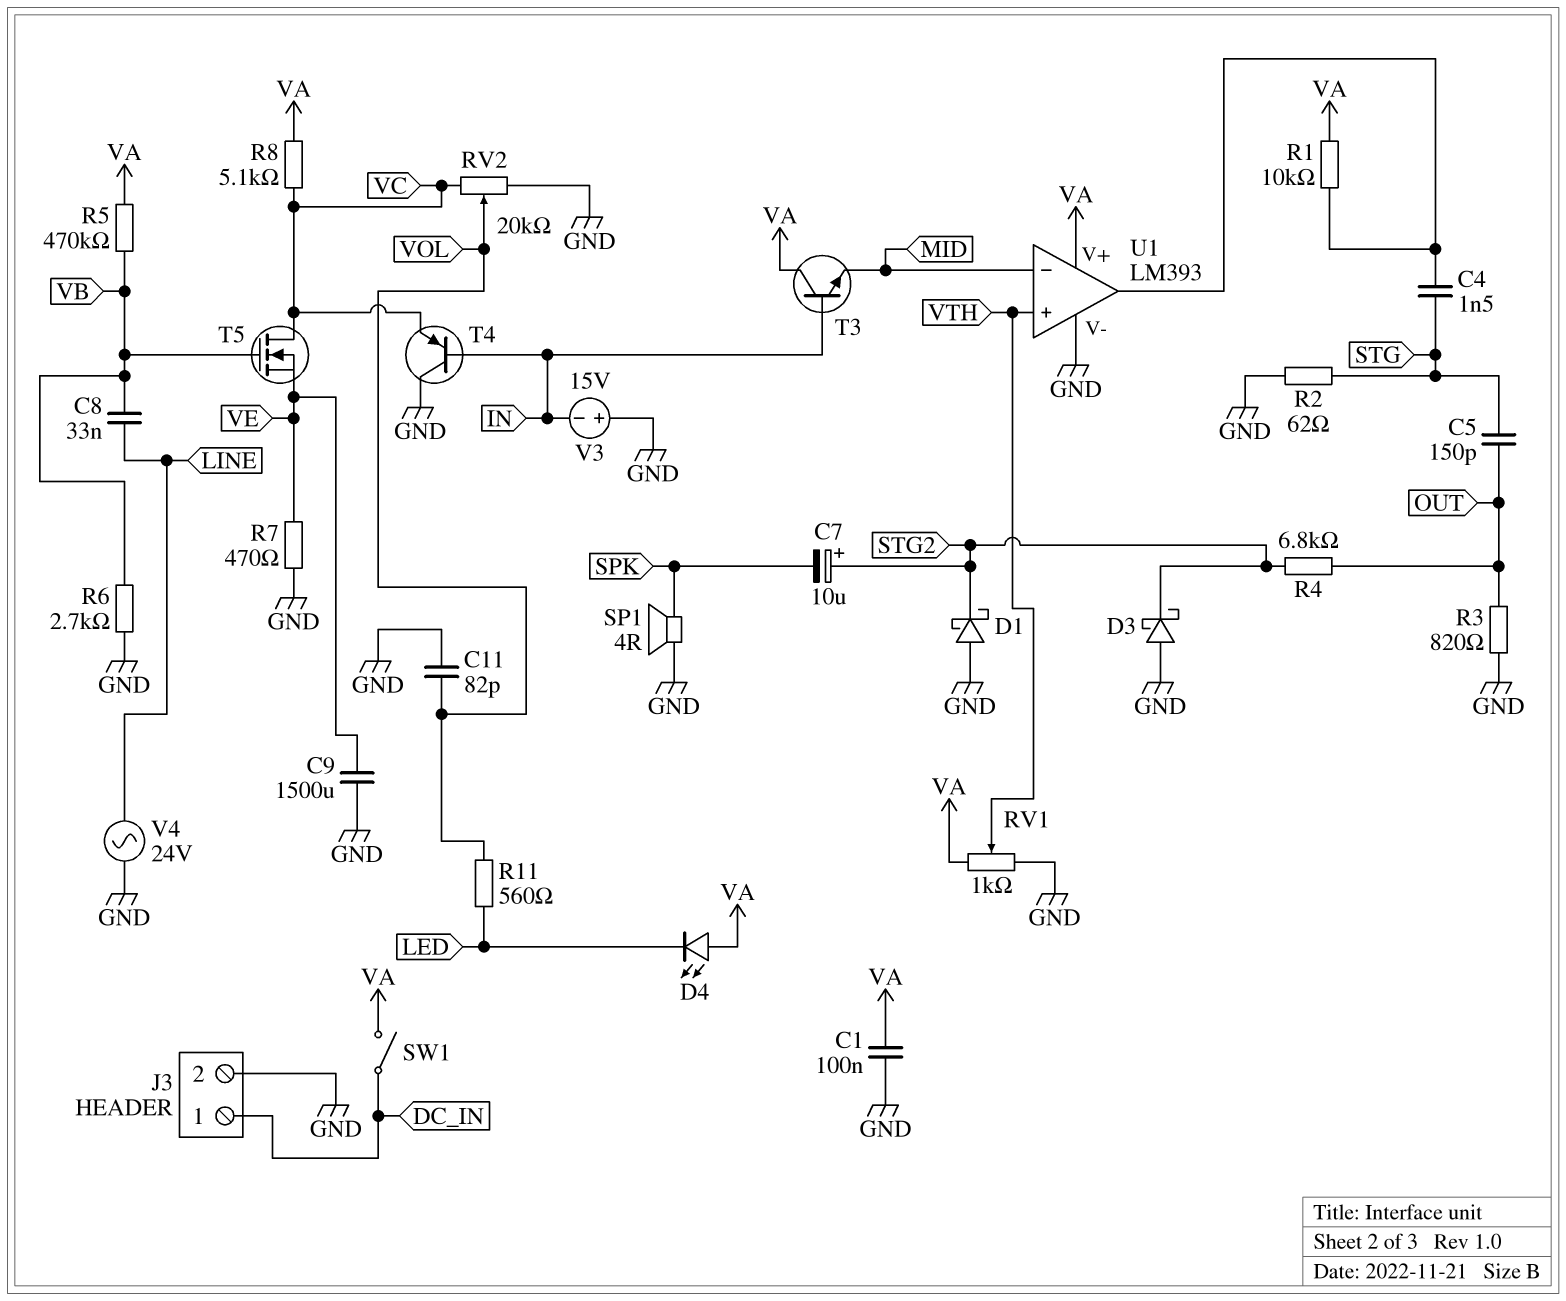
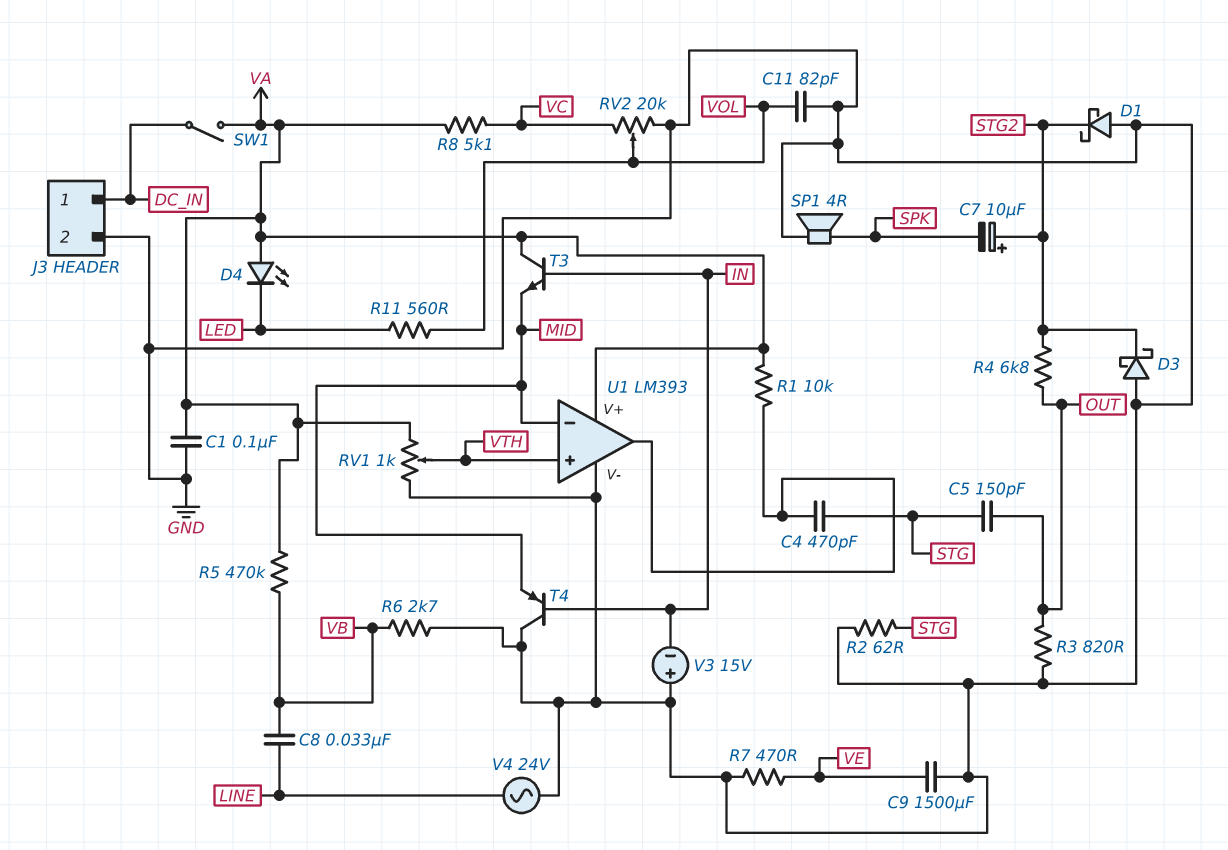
C4: 1.5nF (STG, U1/out) -> 470pF (STG, U1/out)
T4: PNP (B IN, C GND, E VC) -> PNP (B IN, C GND, E MID)
T5: NMOS (G VB, D VC, S VE) -> none

